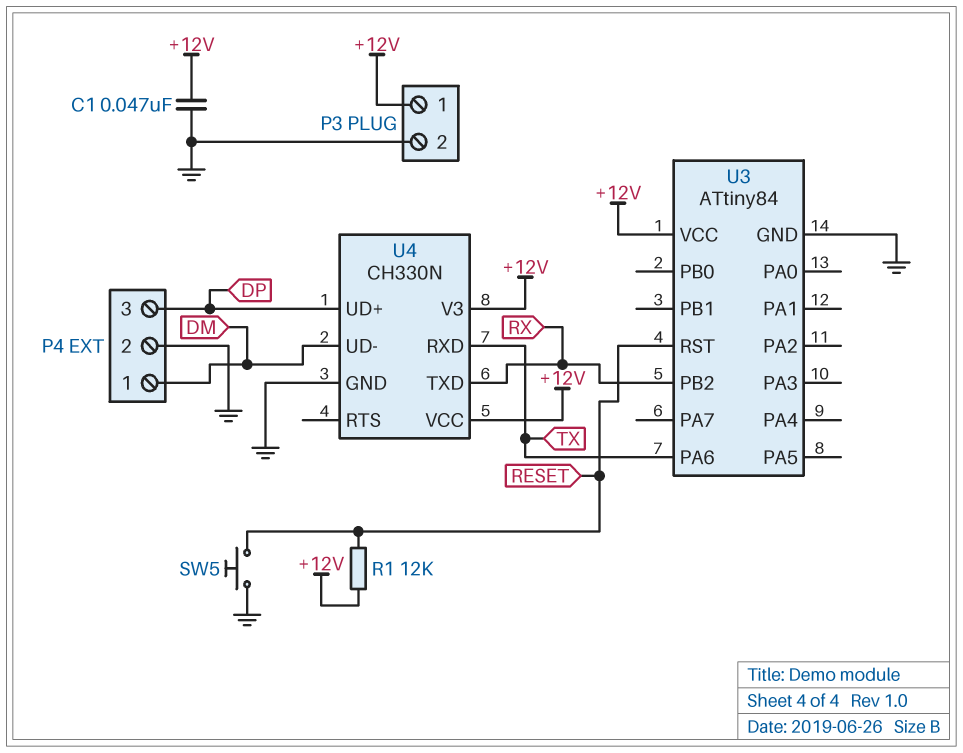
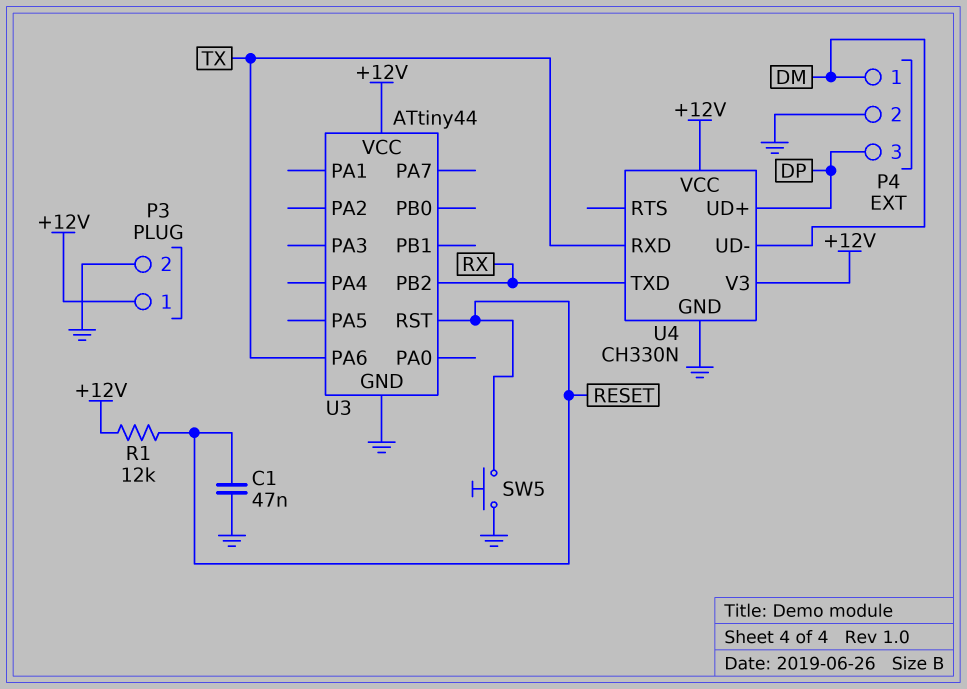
C1: 47nF (+12V, GND) -> 47nF (GND, RESET)
U3: ATtiny84 -> ATtiny44

